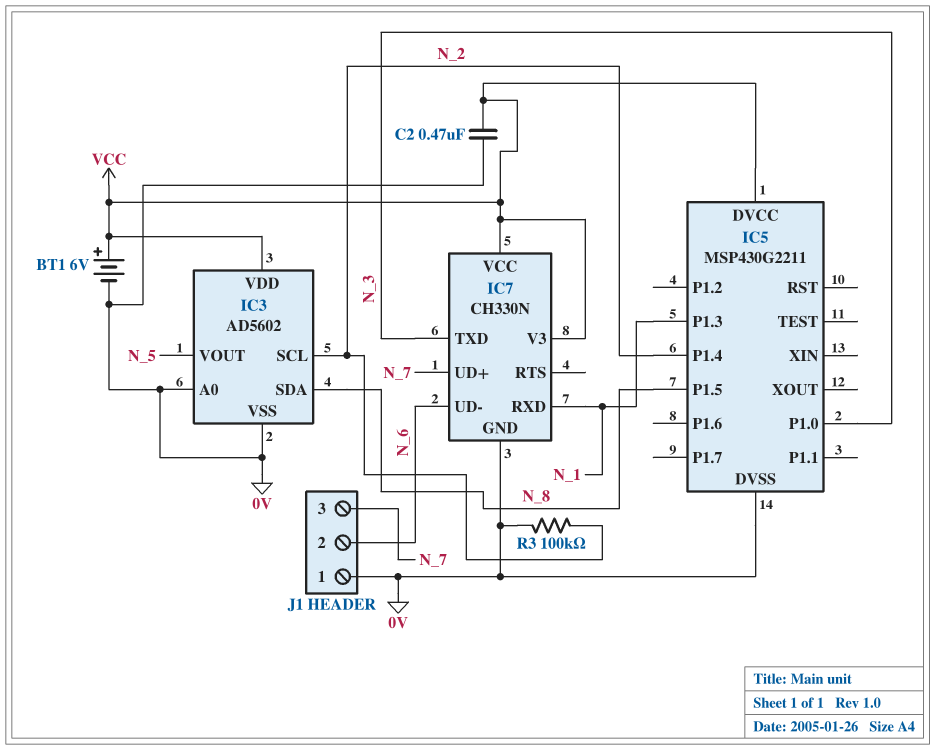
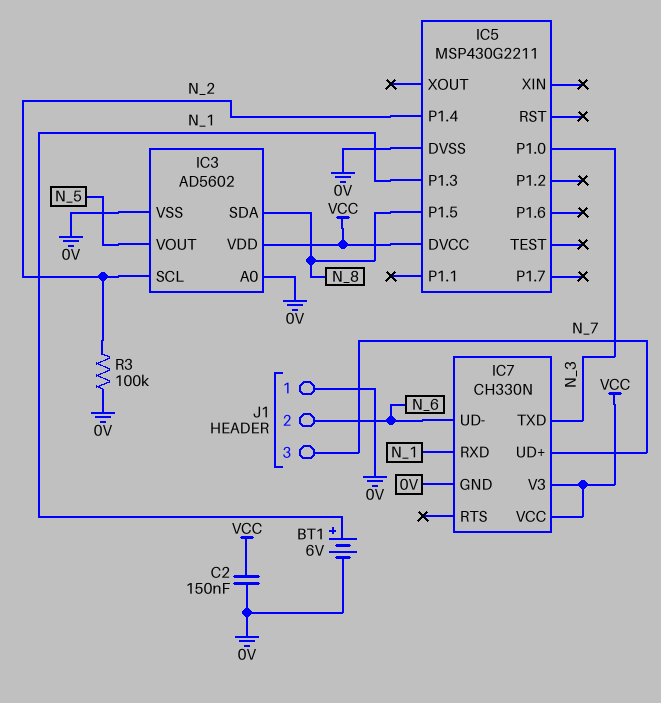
BT1: 6V (plus VCC, minus 0V) -> 6V (plus N_1, minus 0V)
C2: 470nF (0V, VCC) -> 150nF (0V, VCC)

